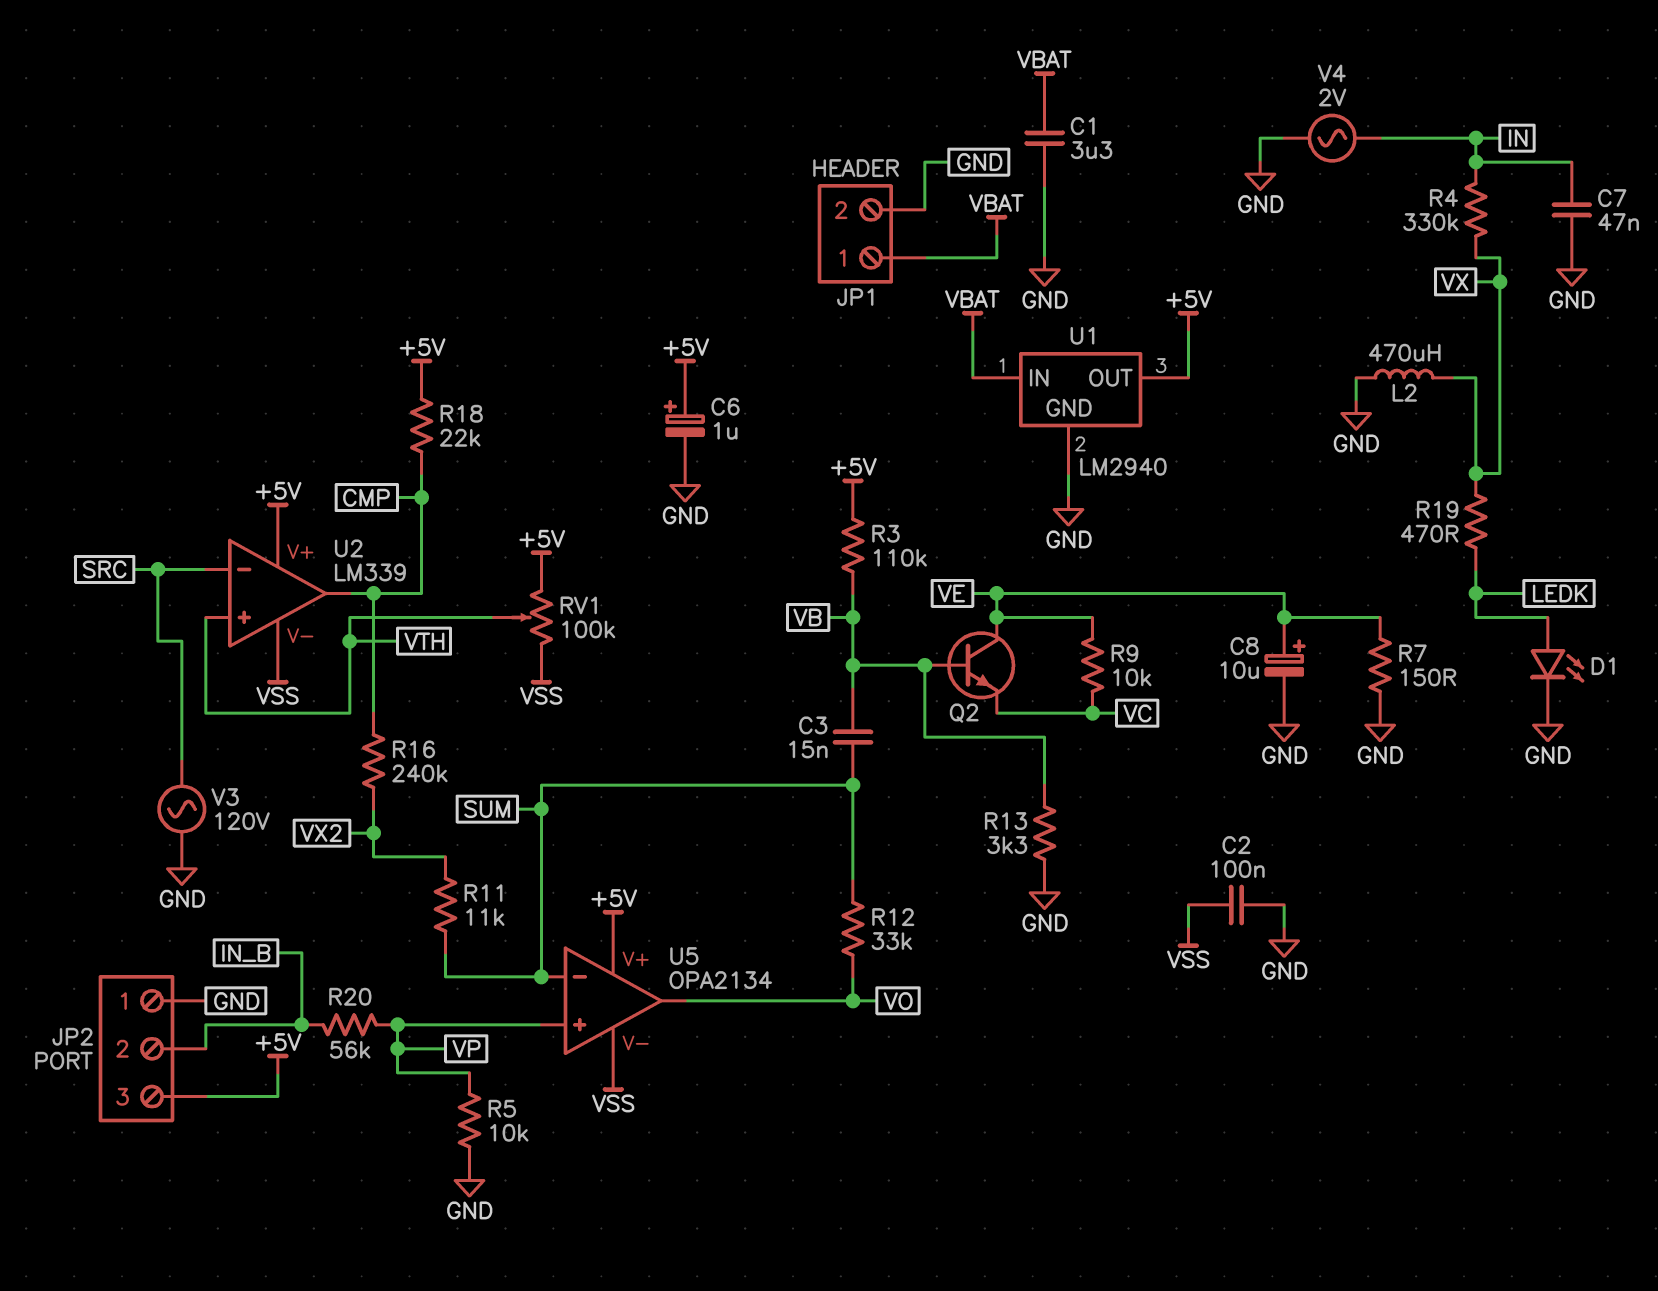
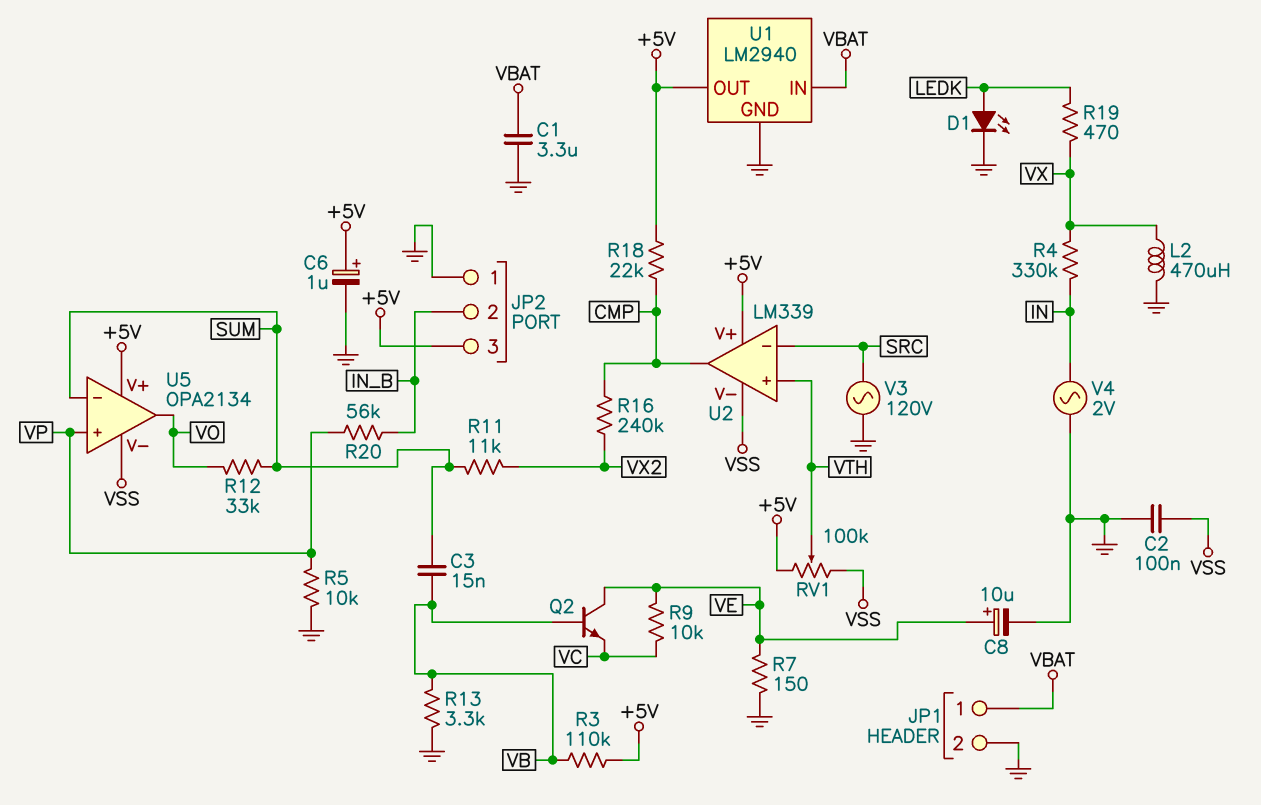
C7: 47nF (GND, IN) -> none

